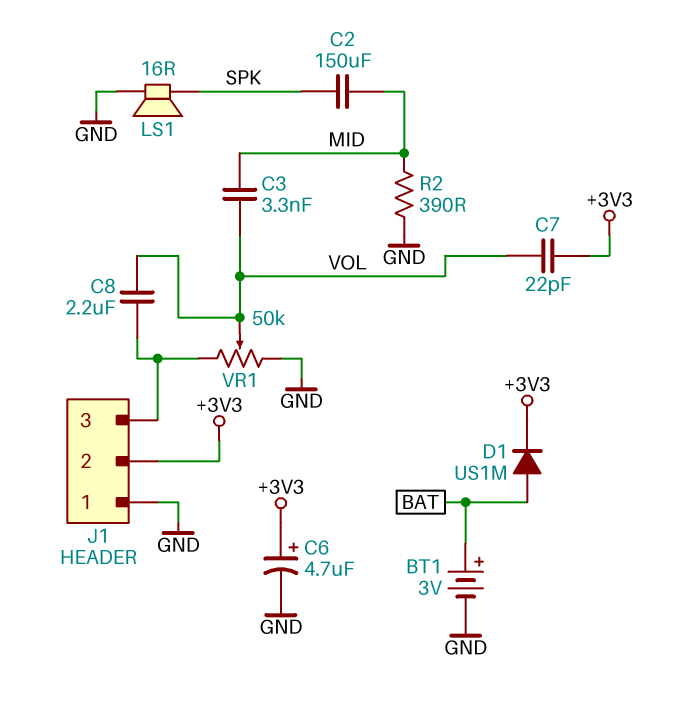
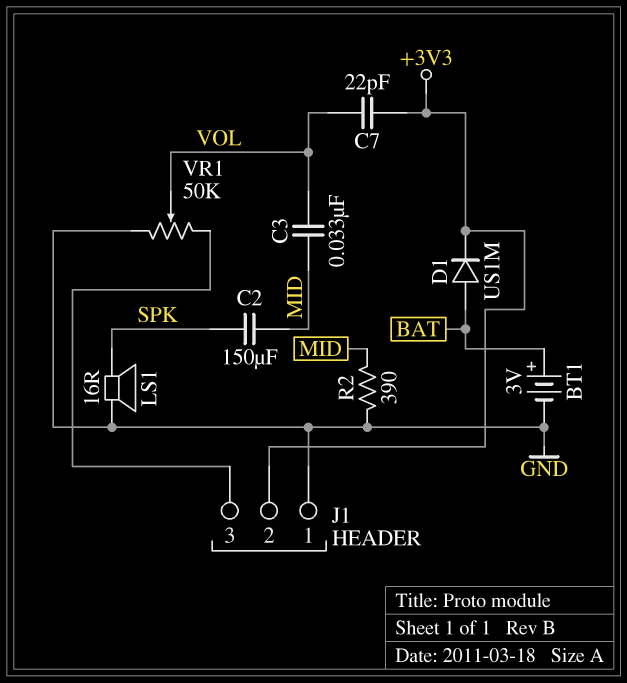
C3: 3.3nF (MID, VOL) -> 33nF (MID, VOL)
C6: 4.7uF (plus +3V3, minus GND) -> none
C8: 2.2uF (J1/3, VOL) -> none

